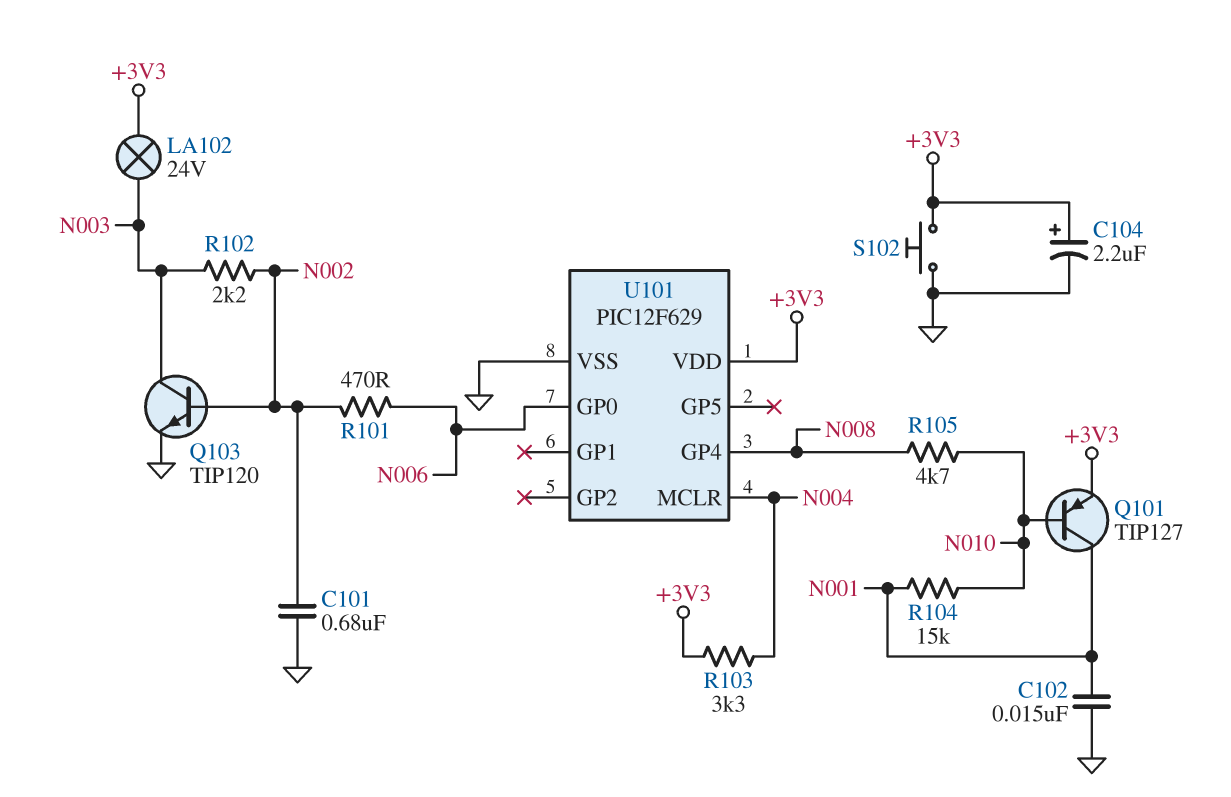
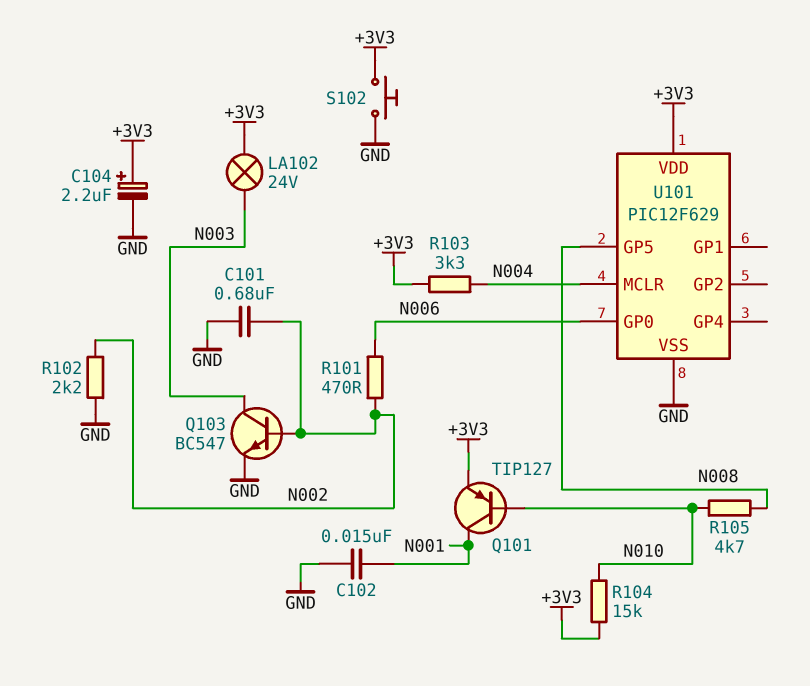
Q103: NPN TIP120 (B N002, C N003, E GND) -> NPN BC547 (B N002, C N003, E GND)
R102: 2.2k (N002, N003) -> 2.2k (GND, N002)
R104: 15k (N001, N010) -> 15k (+3V3, N010)
U101 pin GP4: N008 -> none
U101 pin GP5: none -> N008

